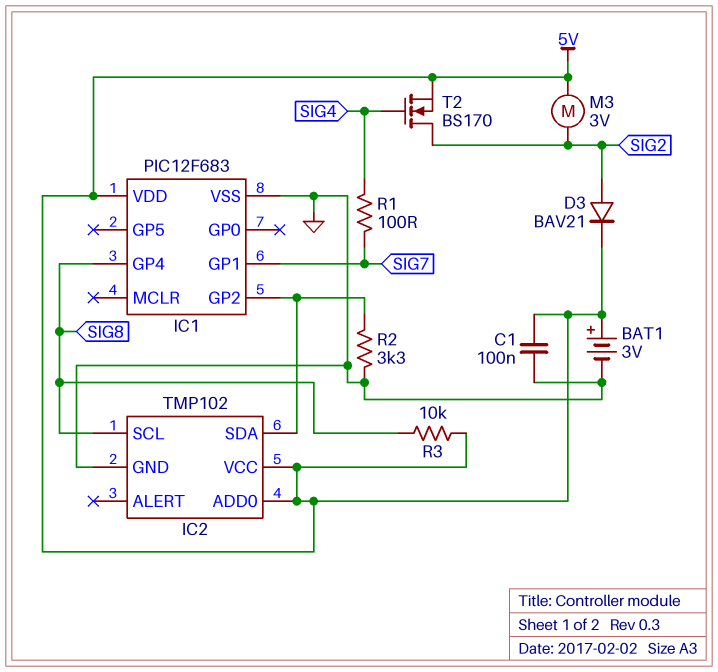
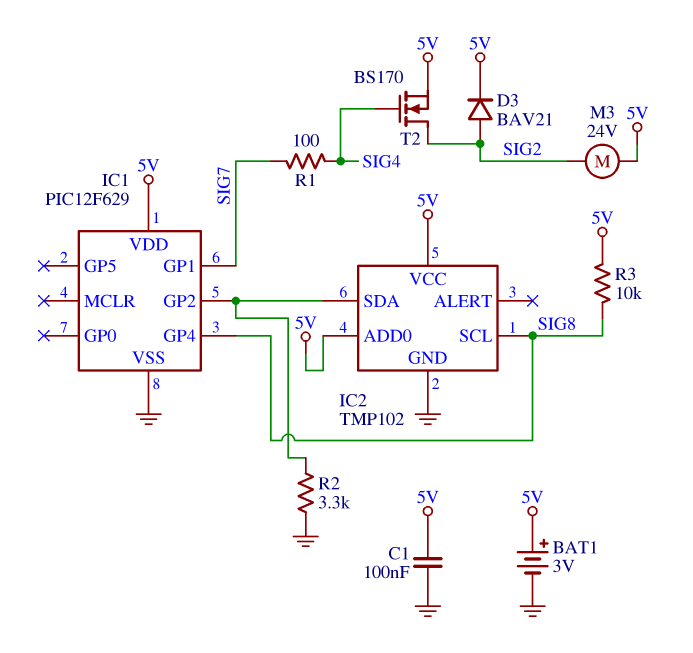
IC1: PIC12F683 -> PIC12F629
M3: motor 3V (5V, SIG2) -> motor 24V (5V, SIG2)

